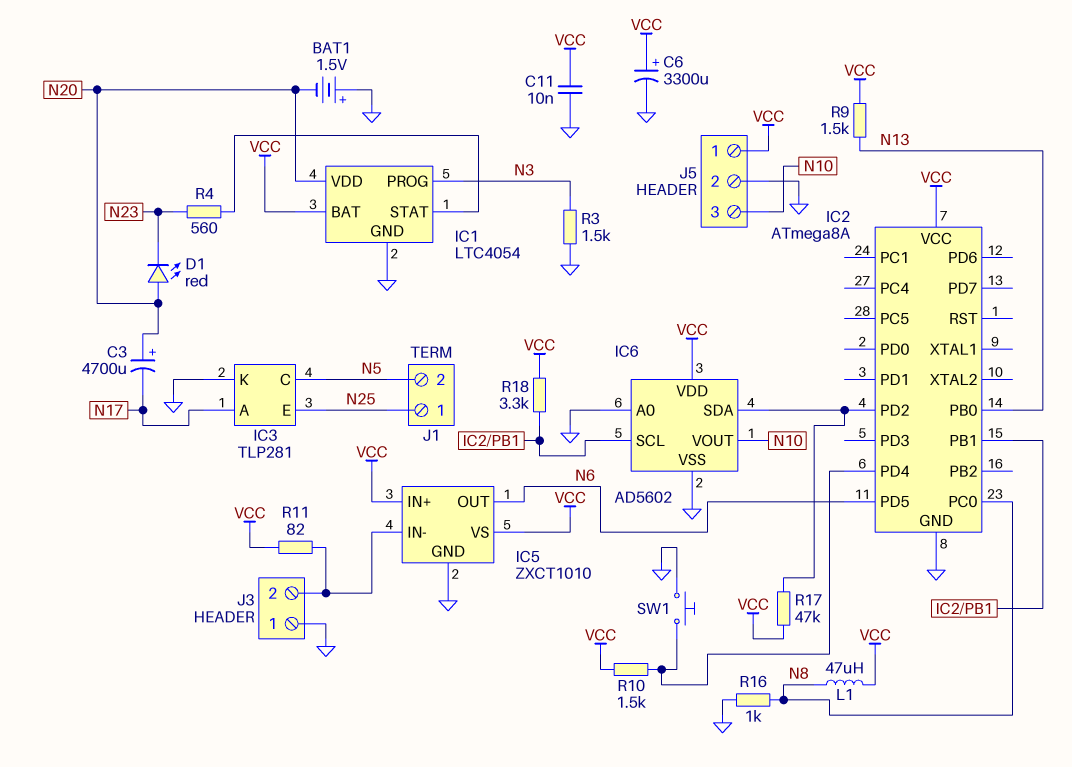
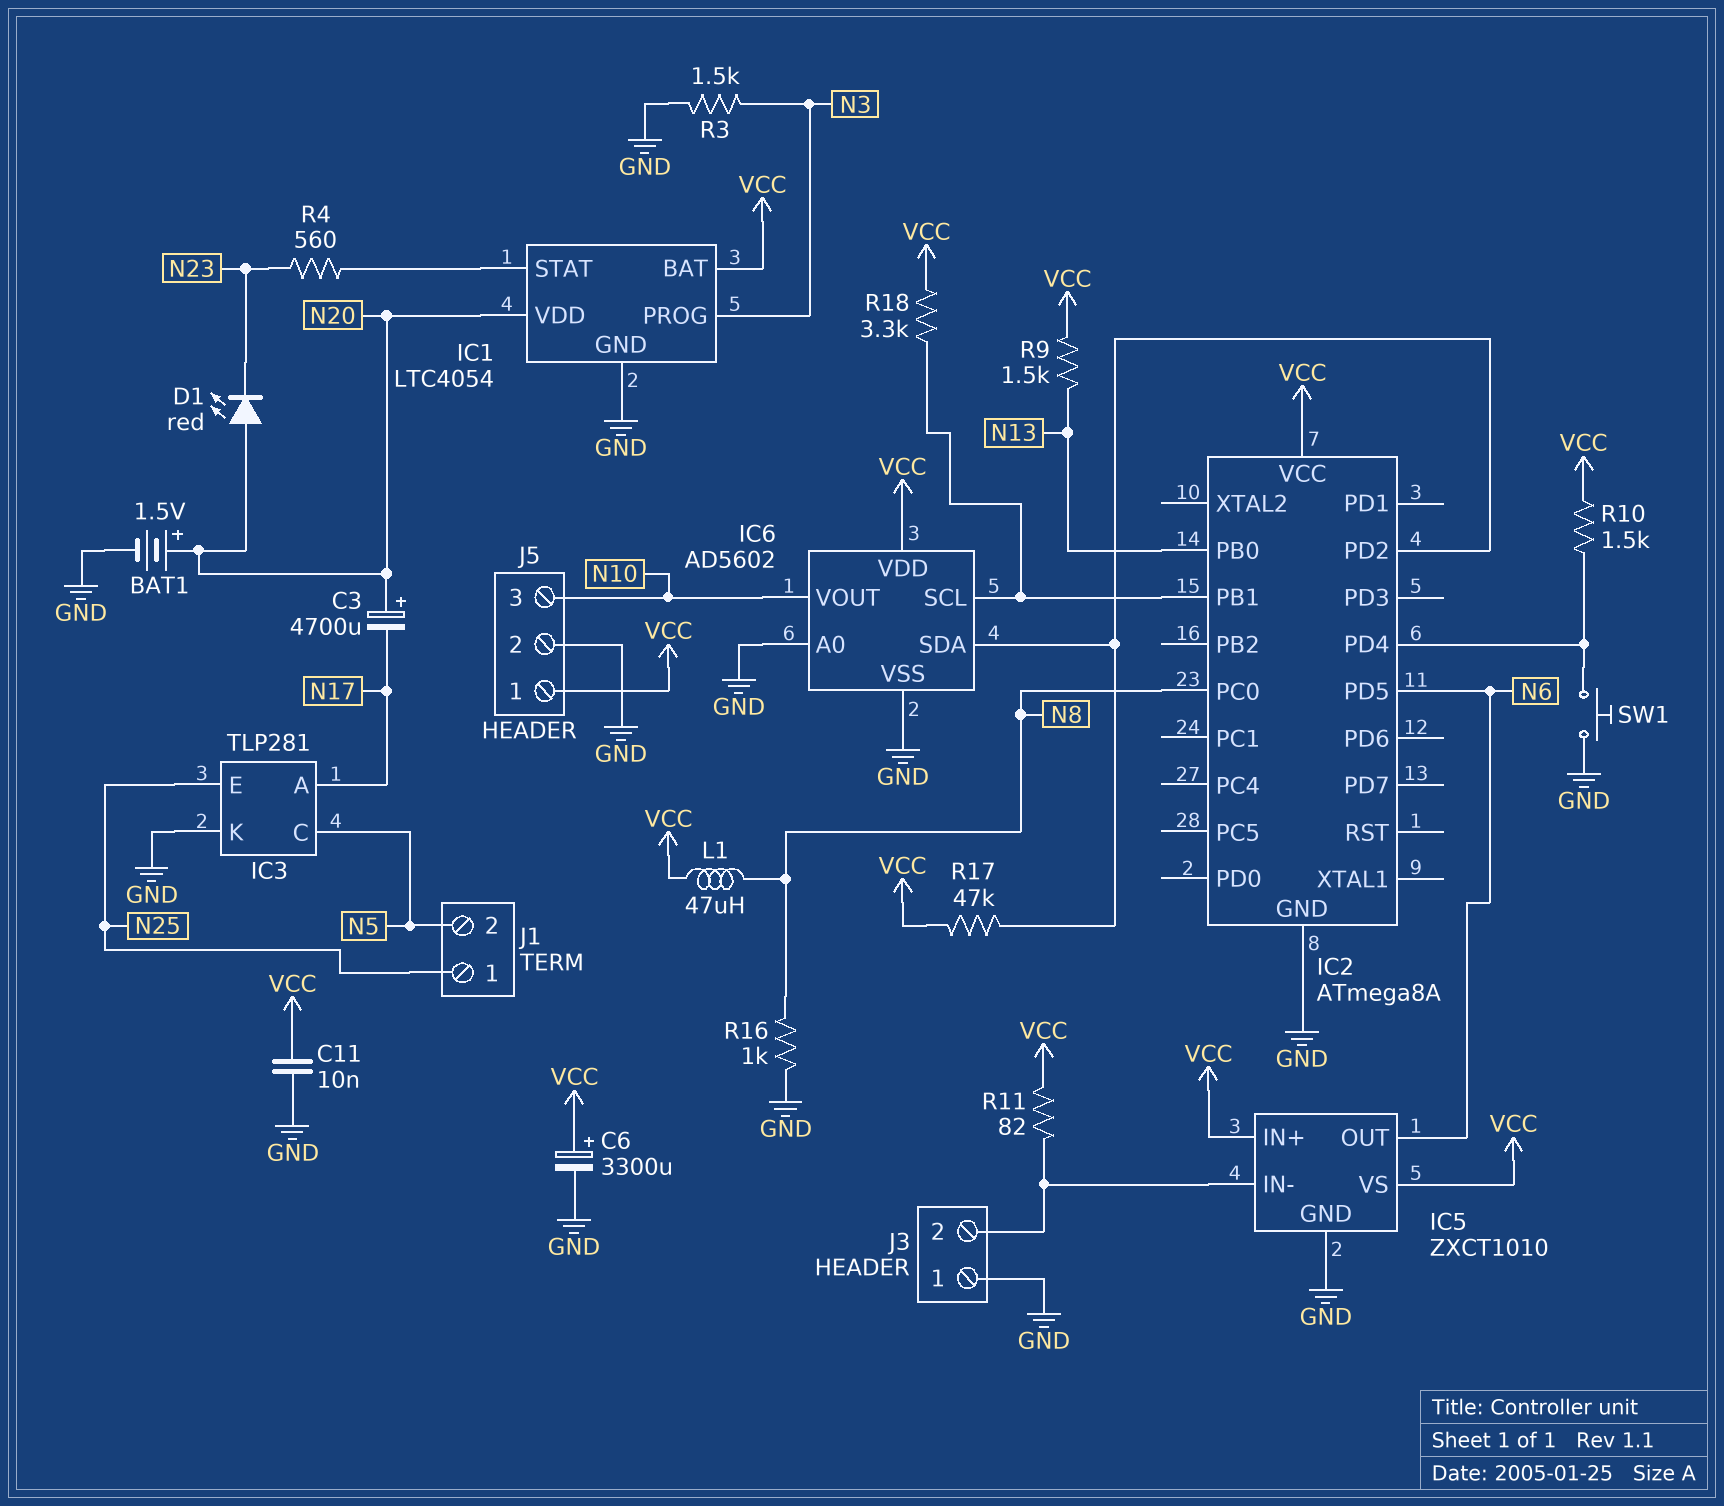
BAT1: 1.5V (plus GND, minus N20) -> 1.5V (plus N20, minus GND)

